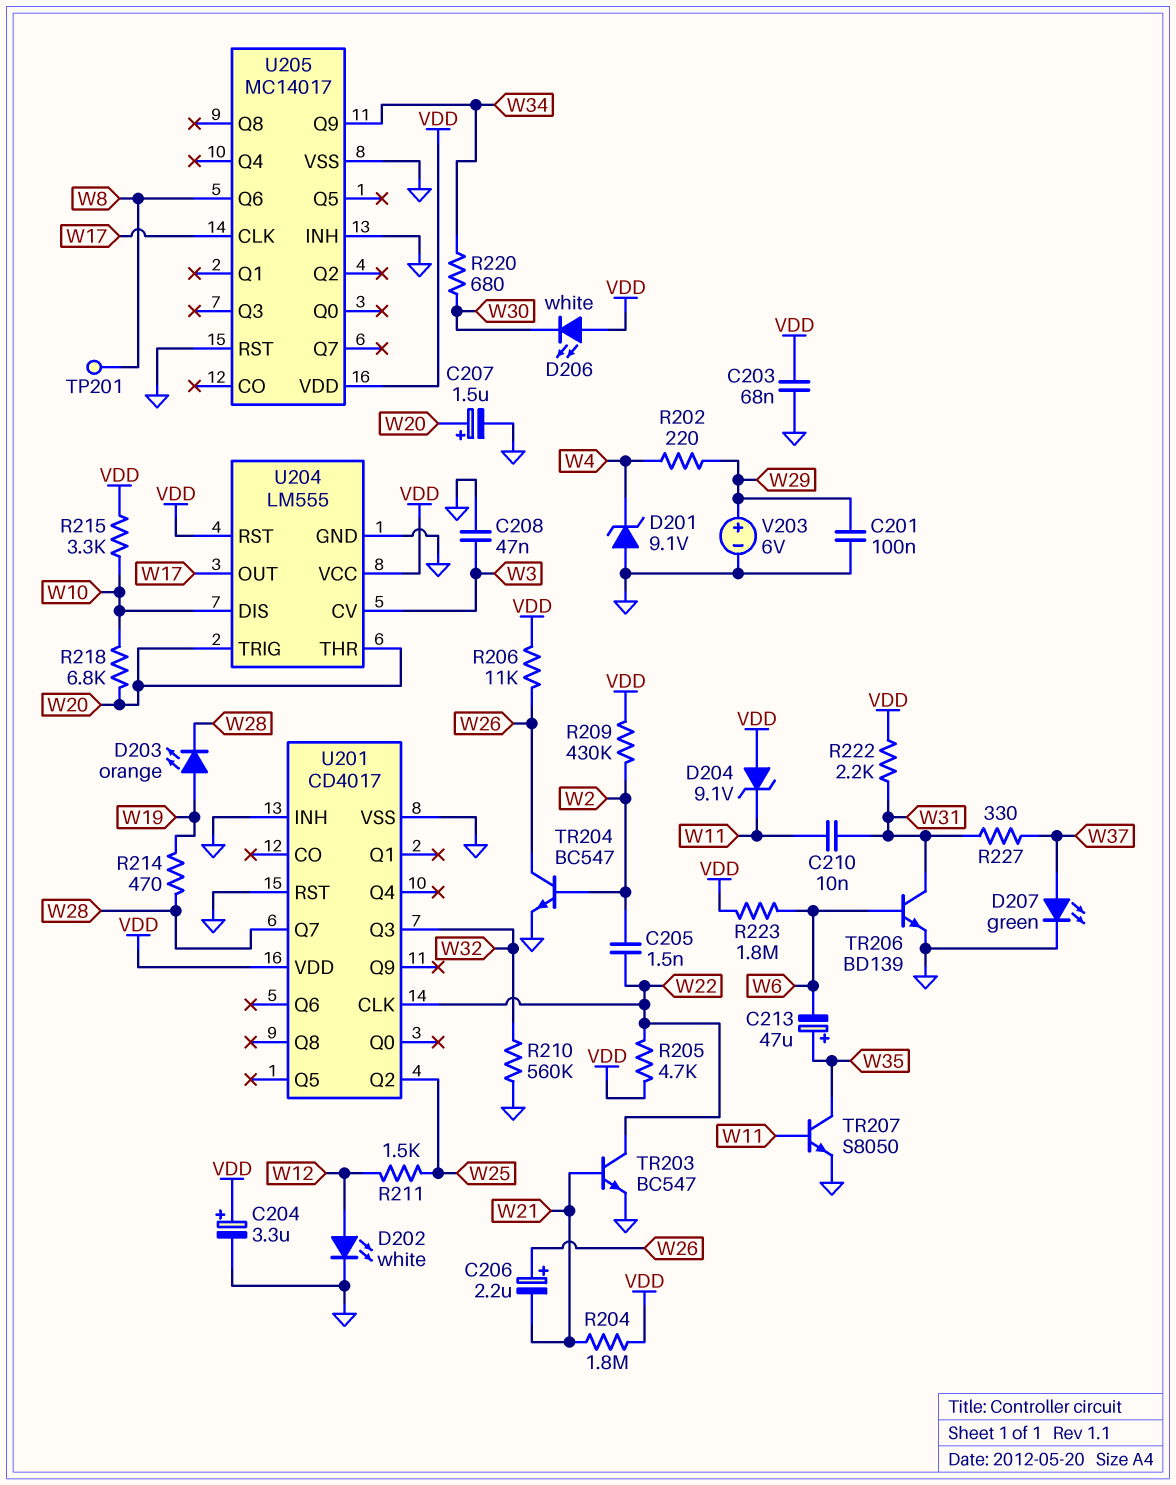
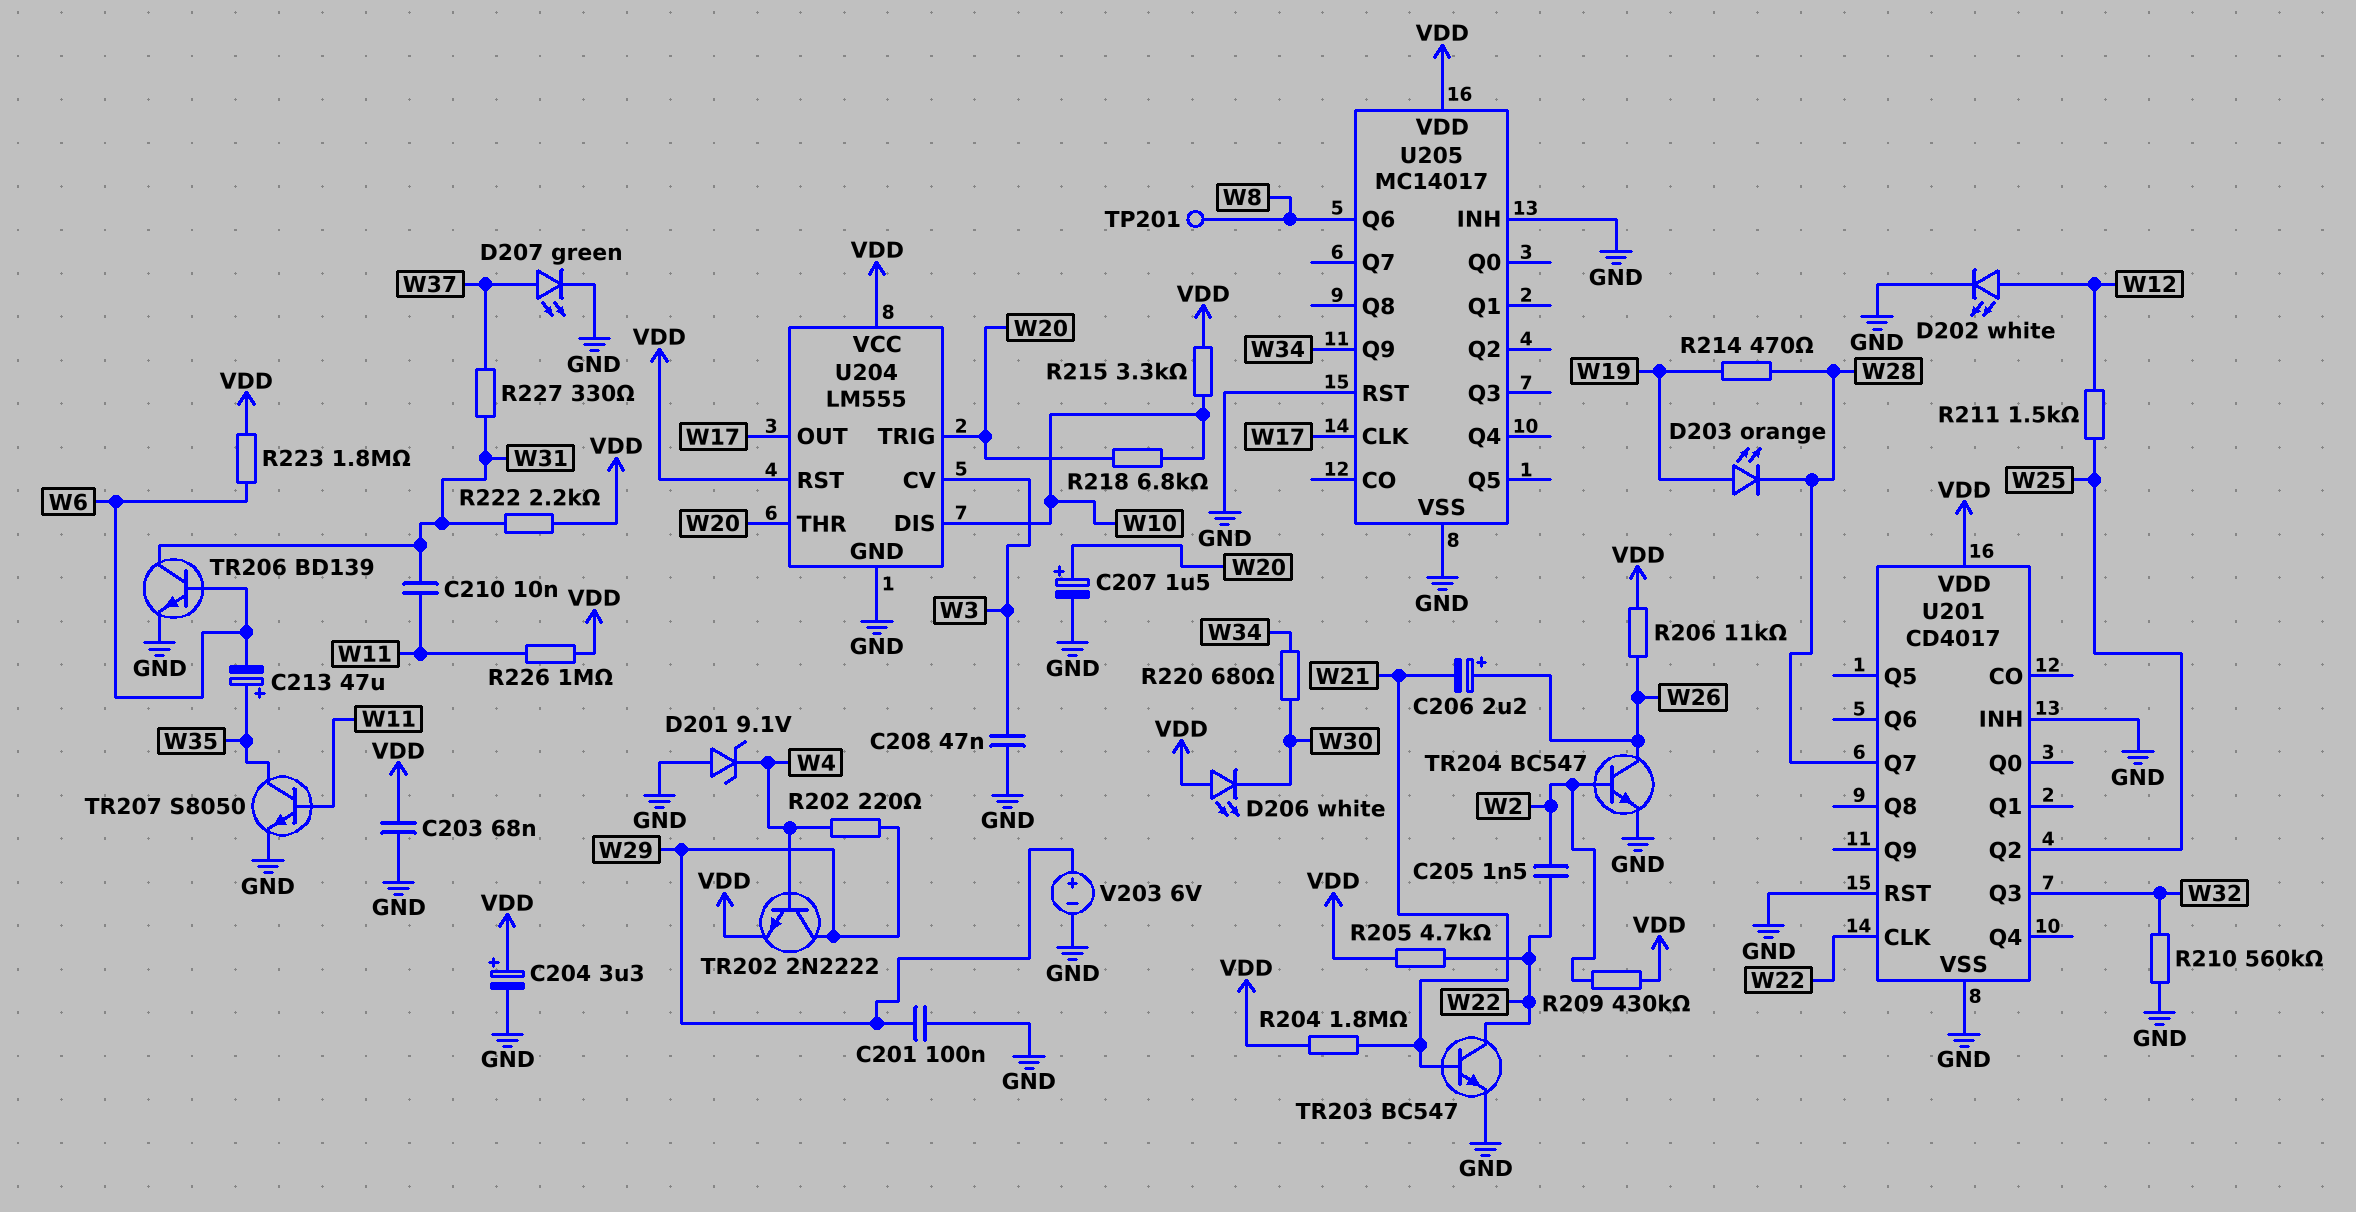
D204: zener 9.1V (A VDD, K W11) -> none
R226: none -> 1M (VDD, W11)
TR202: none -> NPN 2N2222 (B W4, C W29, E VDD)

